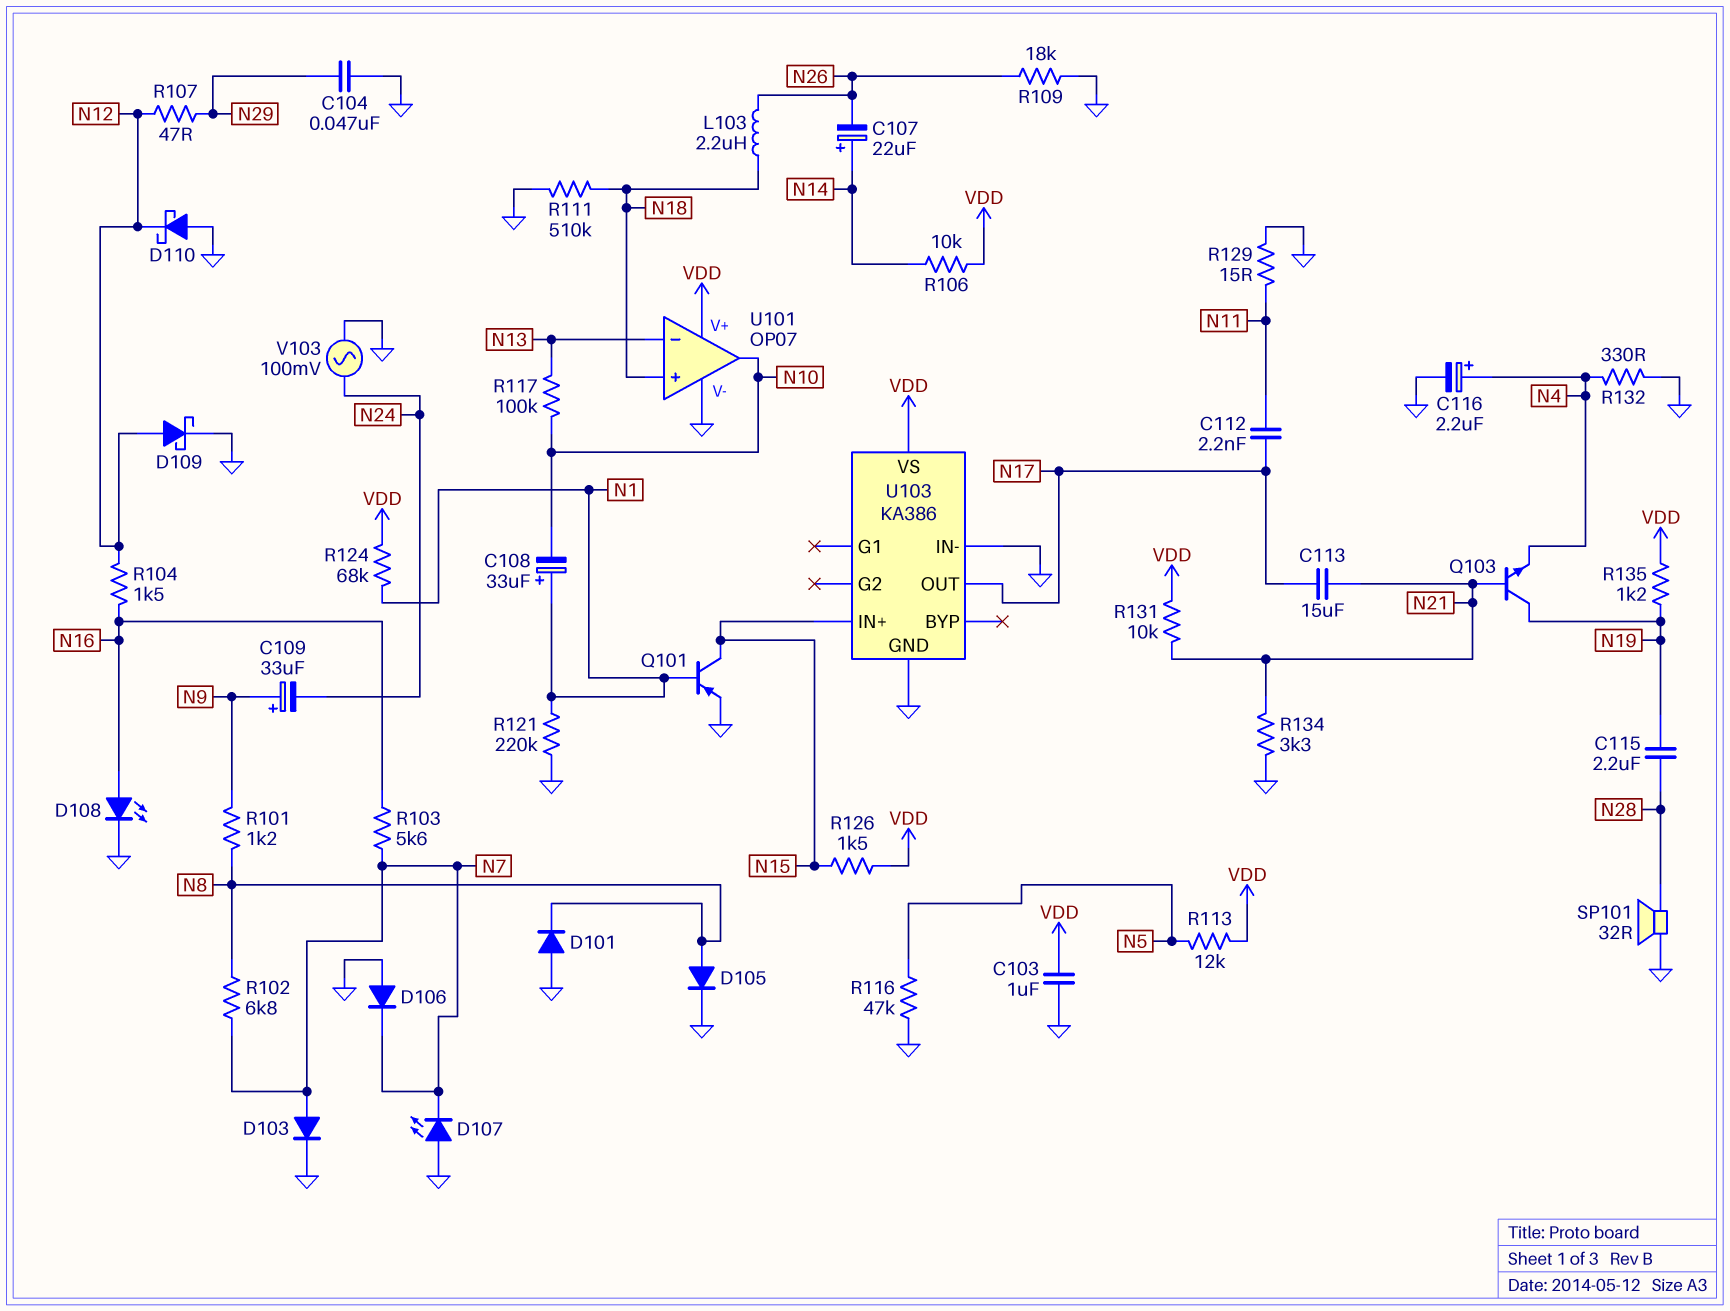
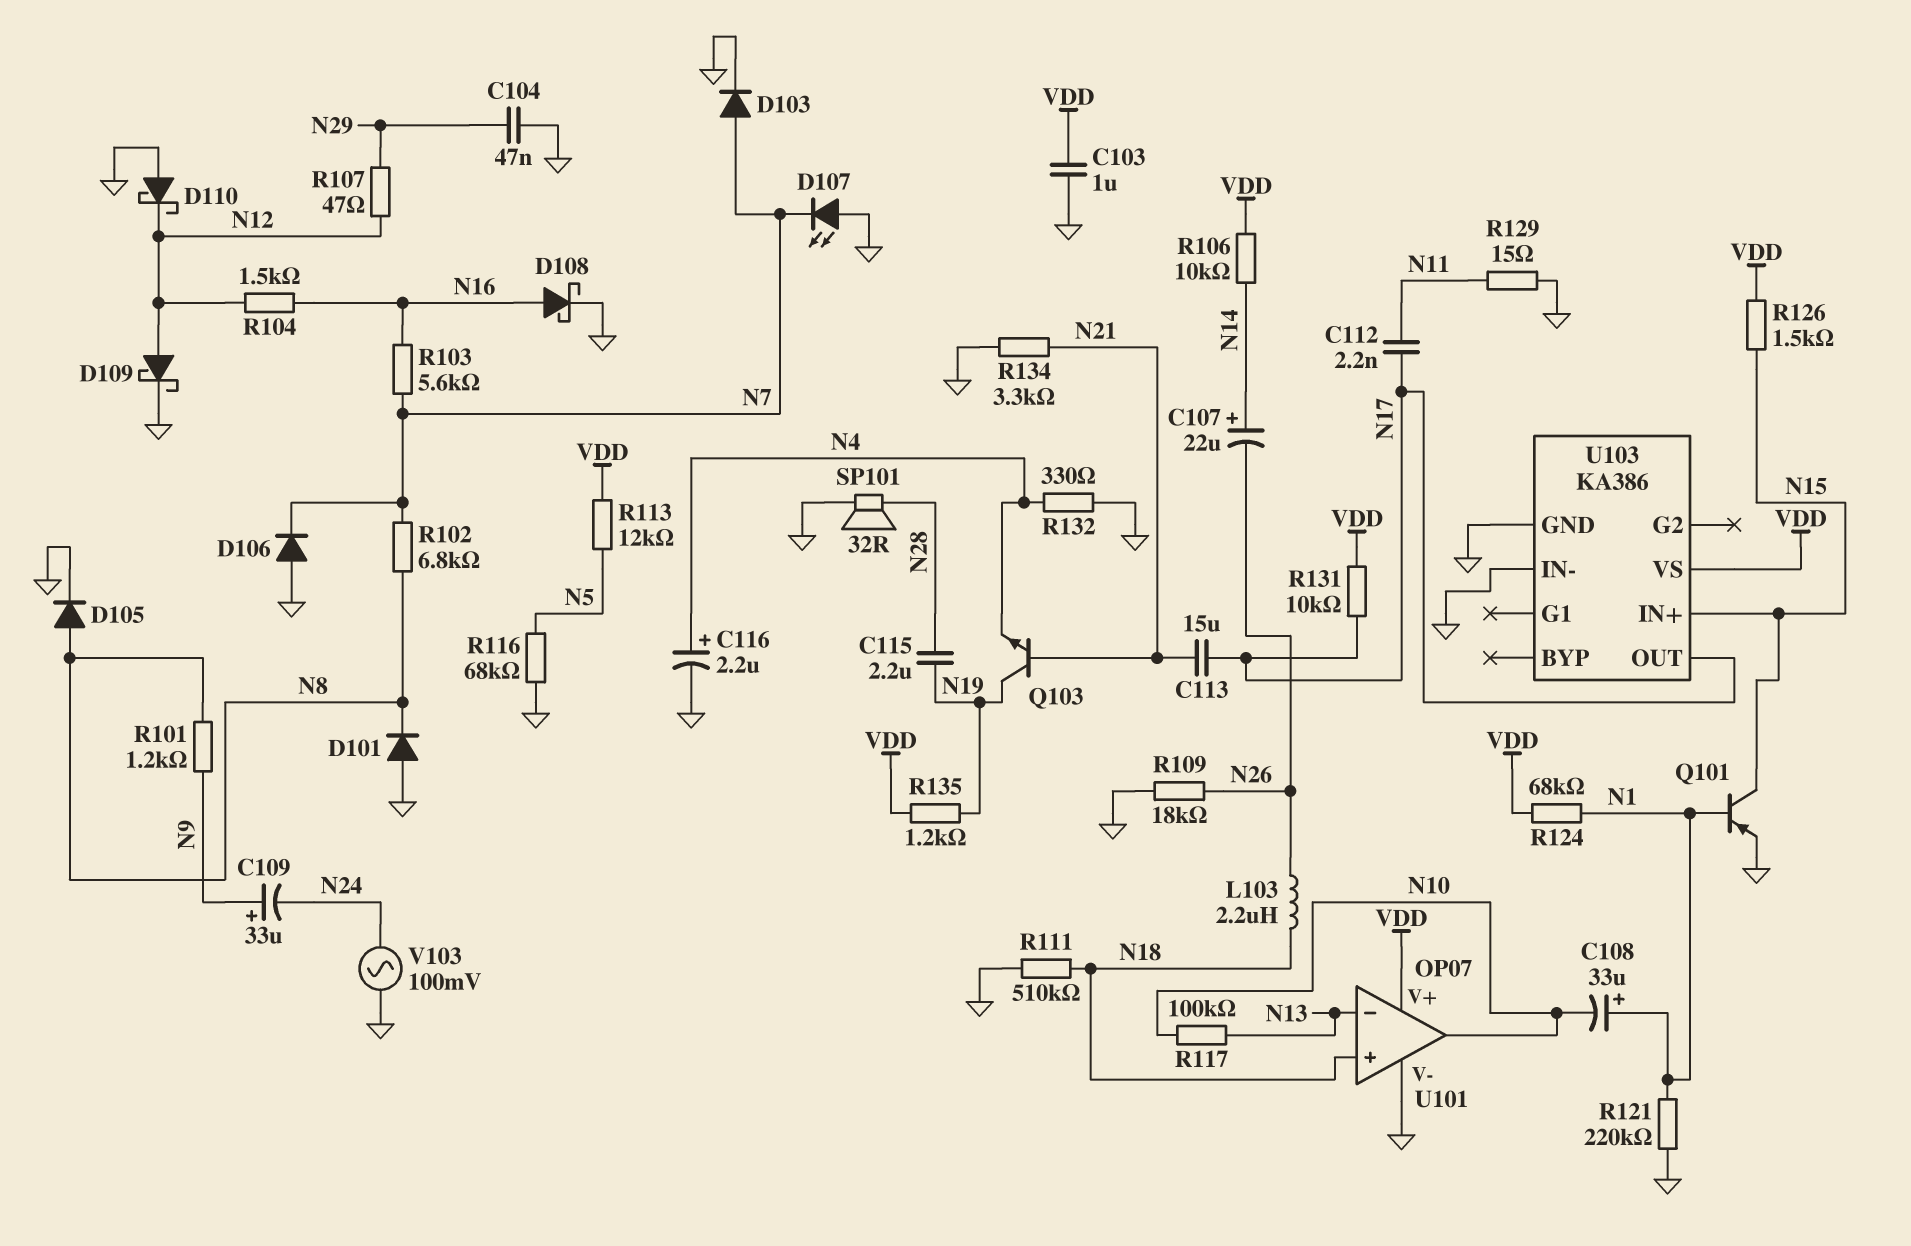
D108: LED (A N16, K GND) -> schottky (A N16, K GND)
R116: 47k (GND, N5) -> 68k (GND, N5)
R131: 10k (N21, VDD) -> 10k (N17, VDD)

